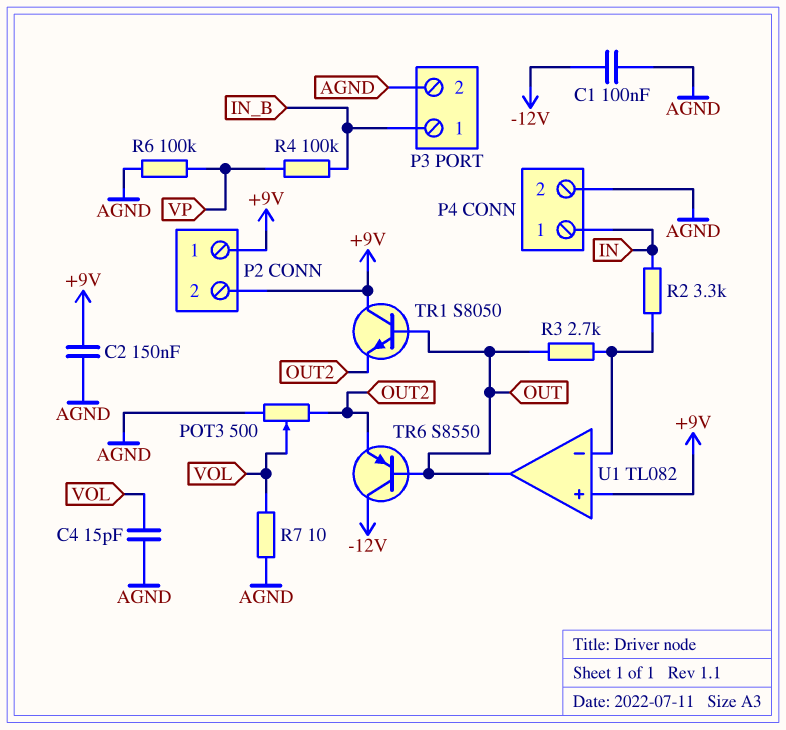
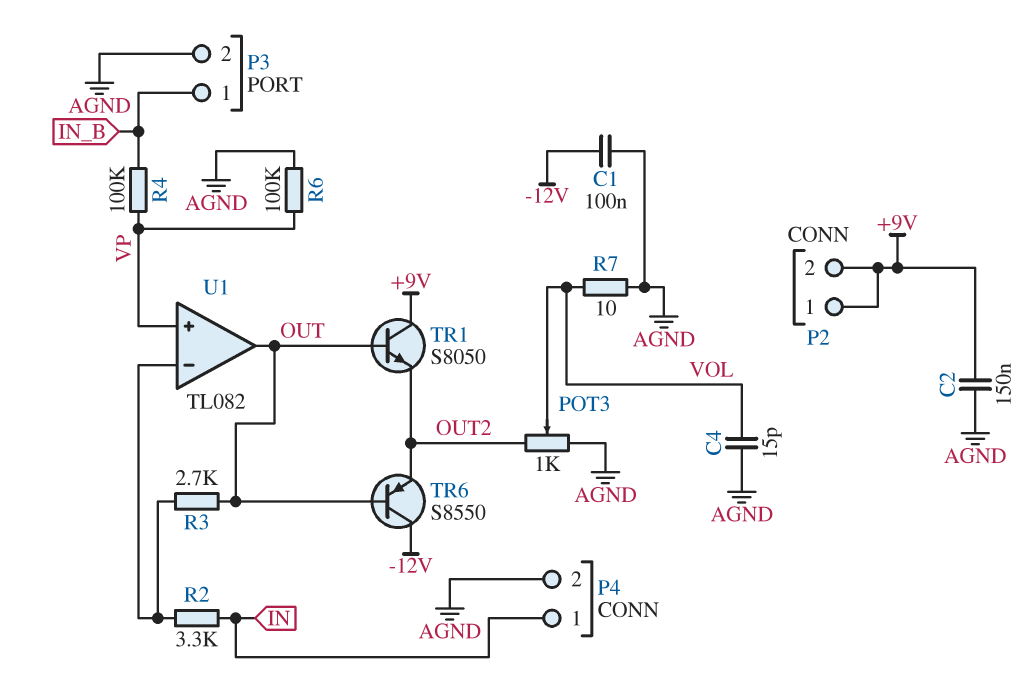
POT3: 500 (AGND, OUT2, wiper VOL) -> 1k (AGND, OUT2, wiper VOL)
U1 pin in+: +9V -> VP

